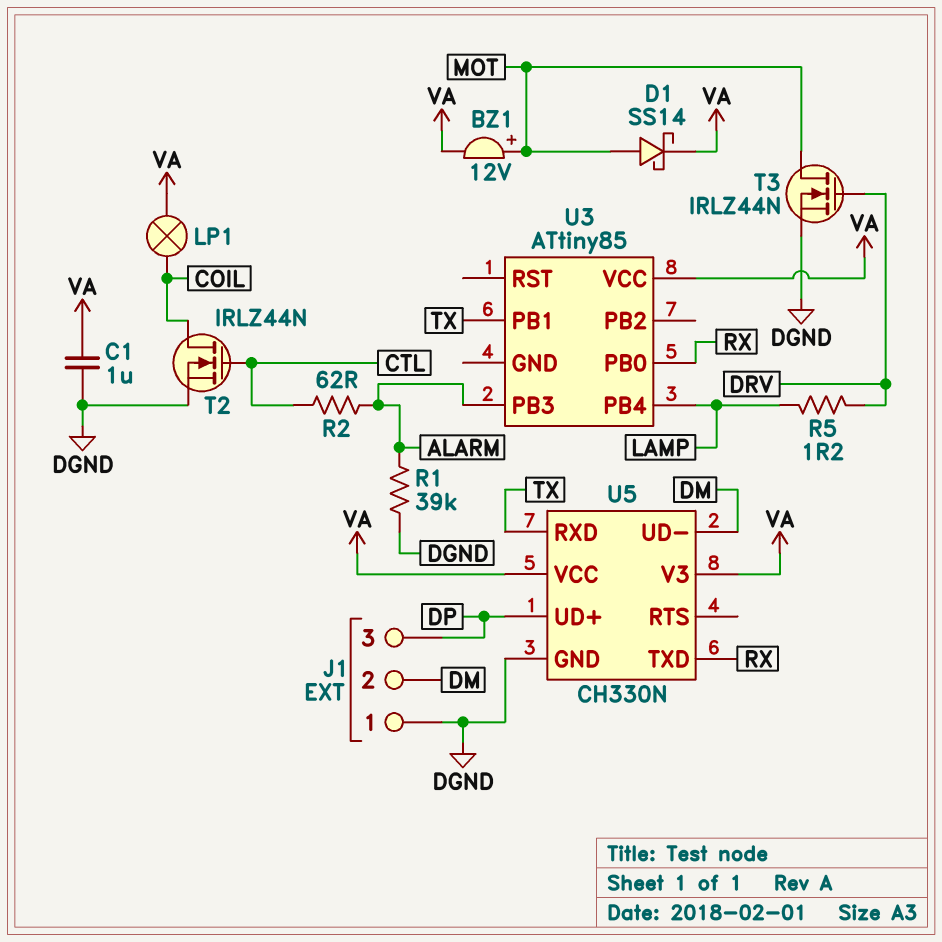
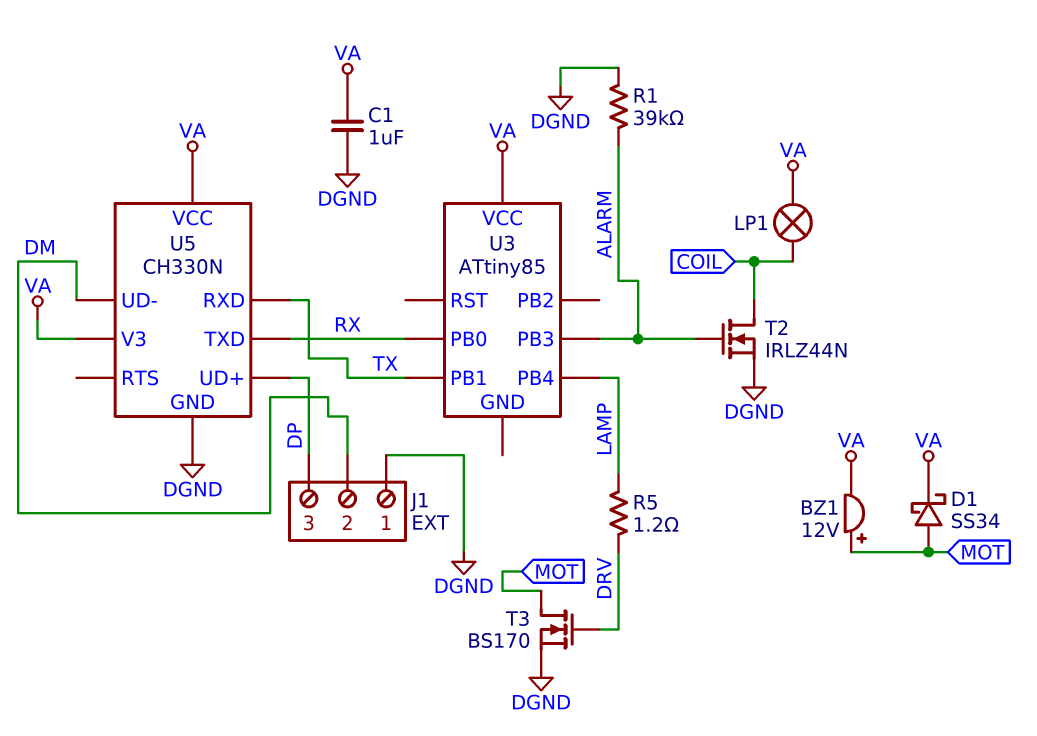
D1: schottky SS14 (A MOT, K VA) -> schottky SS34 (A MOT, K VA)
R2: 62 (ALARM, CTL) -> none
T2: NMOS IRLZ44N (G CTL, D COIL, S DGND) -> NMOS IRLZ44N (G ALARM, D COIL, S DGND)
T3: NMOS IRLZ44N (G DRV, D MOT, S DGND) -> NMOS BS170 (G DRV, D MOT, S DGND)

